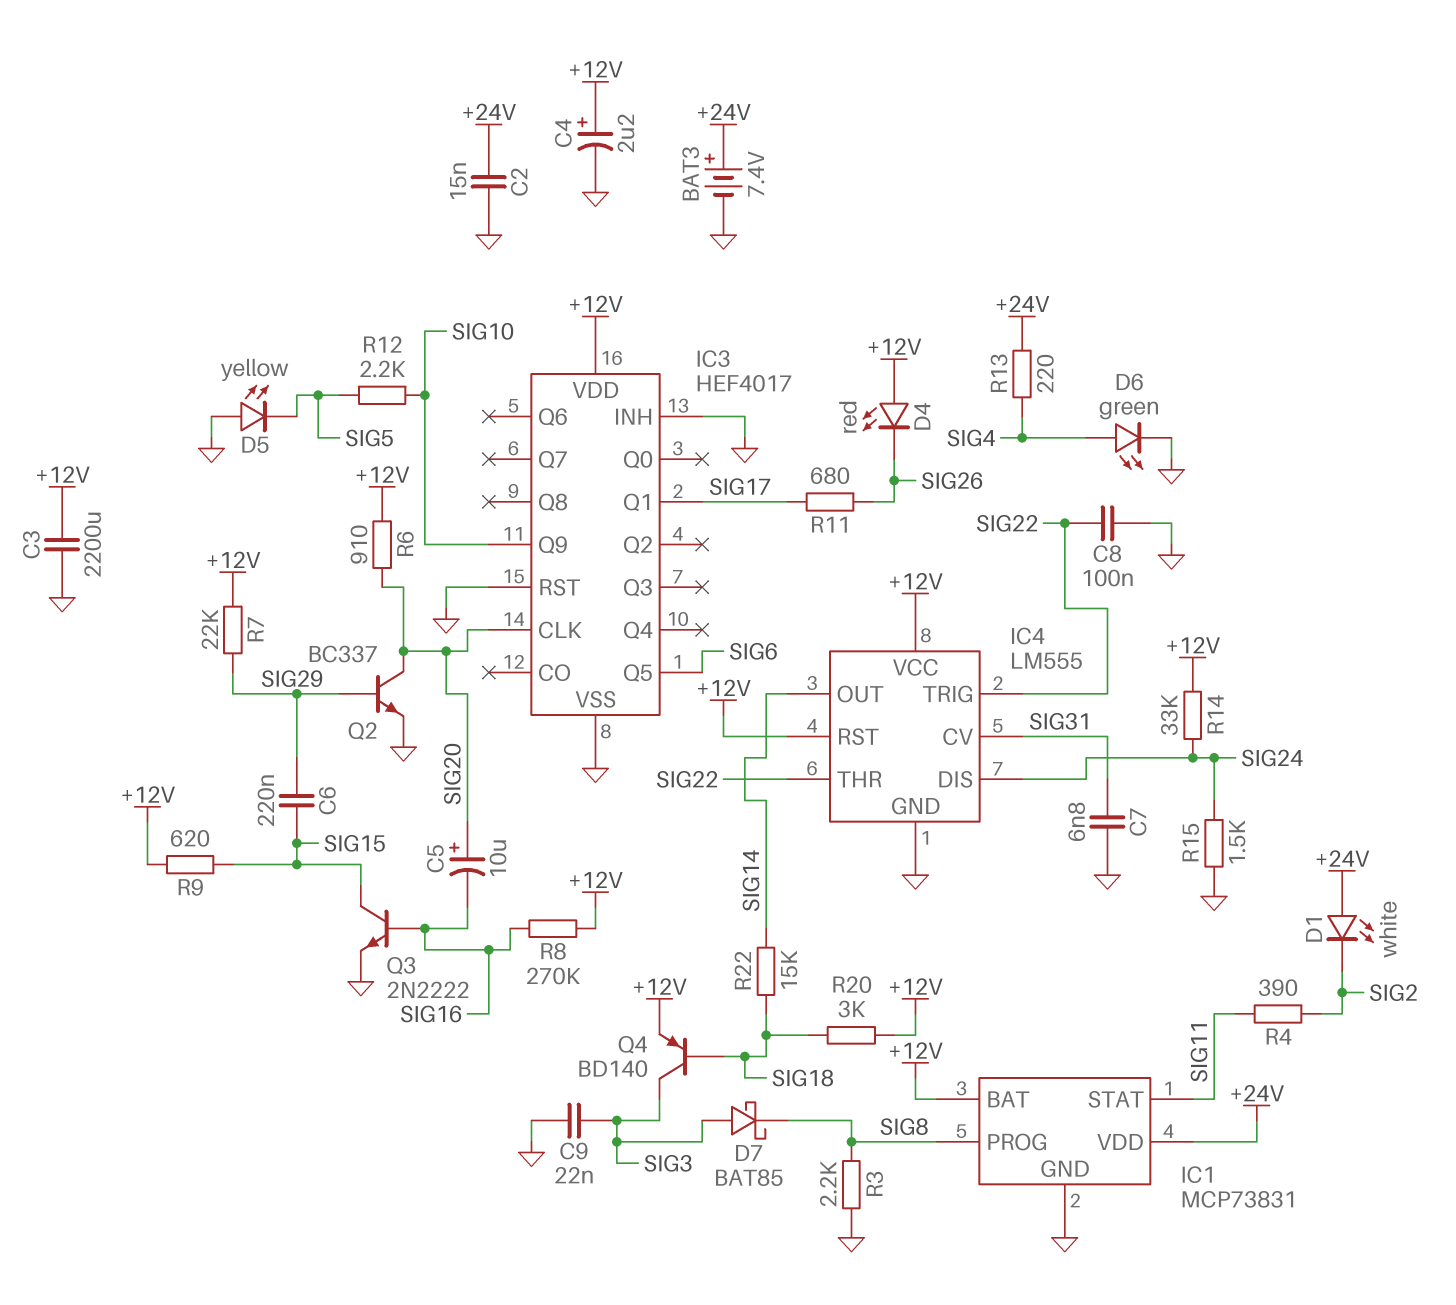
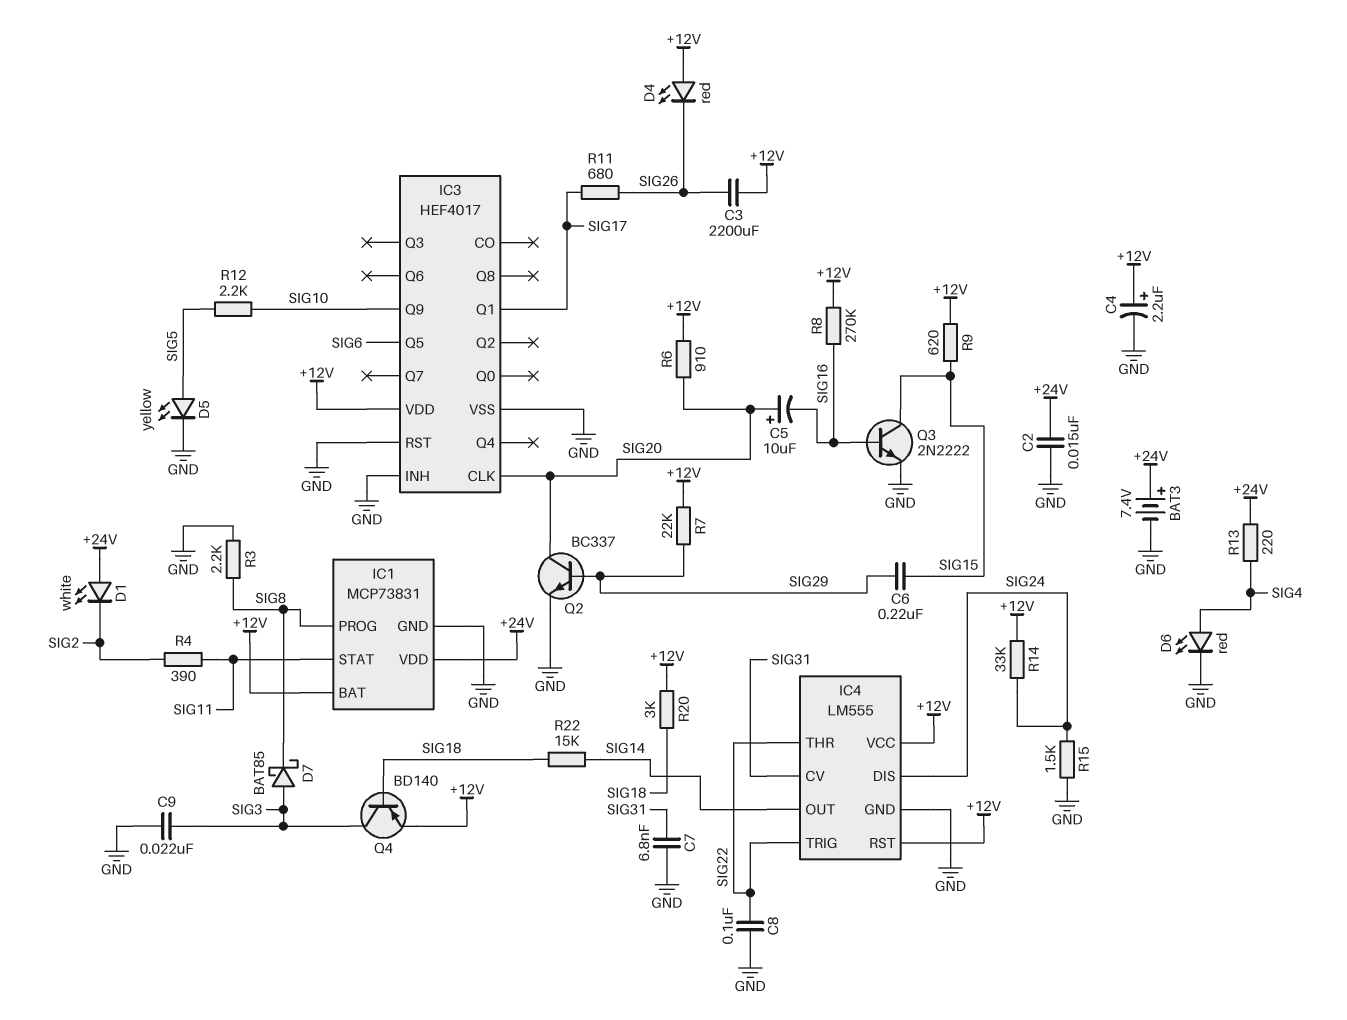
C3: 2200uF (+12V, GND) -> 2200uF (+12V, SIG26)
D5: LED yellow (A GND, K SIG5) -> LED yellow (A SIG5, K GND)
D6: LED green (A SIG4, K GND) -> LED red (A SIG4, K GND)

